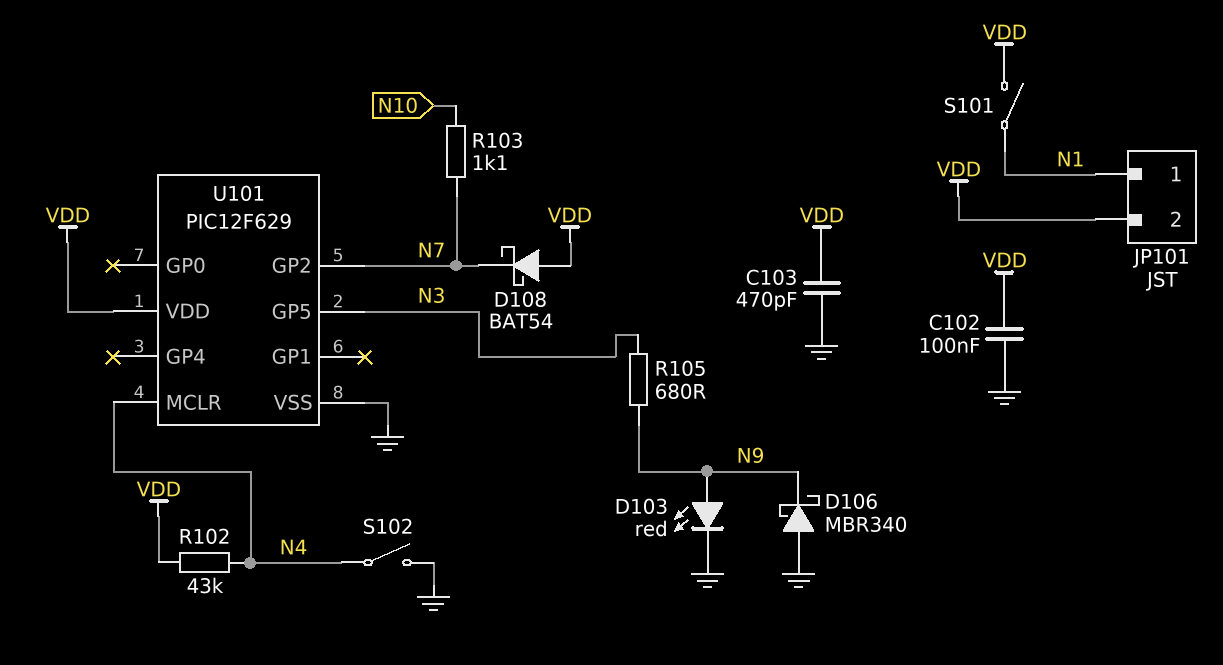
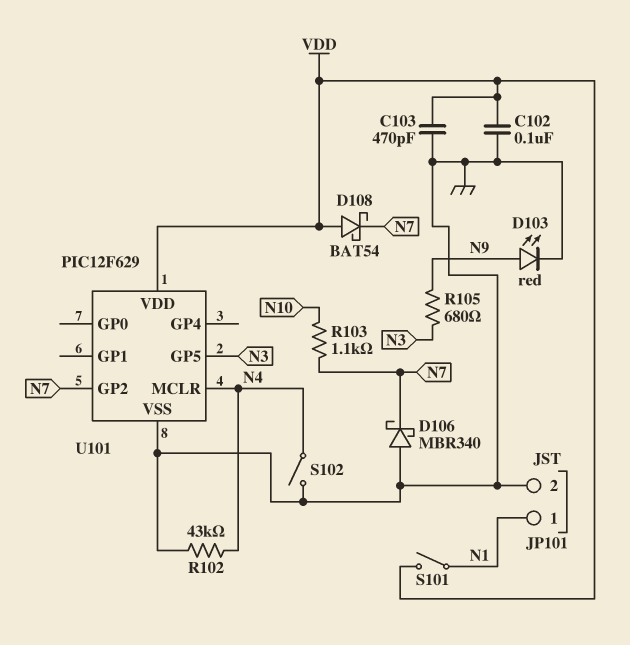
D106: schottky MBR340 (A GND, K N9) -> schottky MBR340 (A GND, K N7)
JP101 pin 2: VDD -> GND
R102: 43k (N4, VDD) -> 43k (GND, N4)

